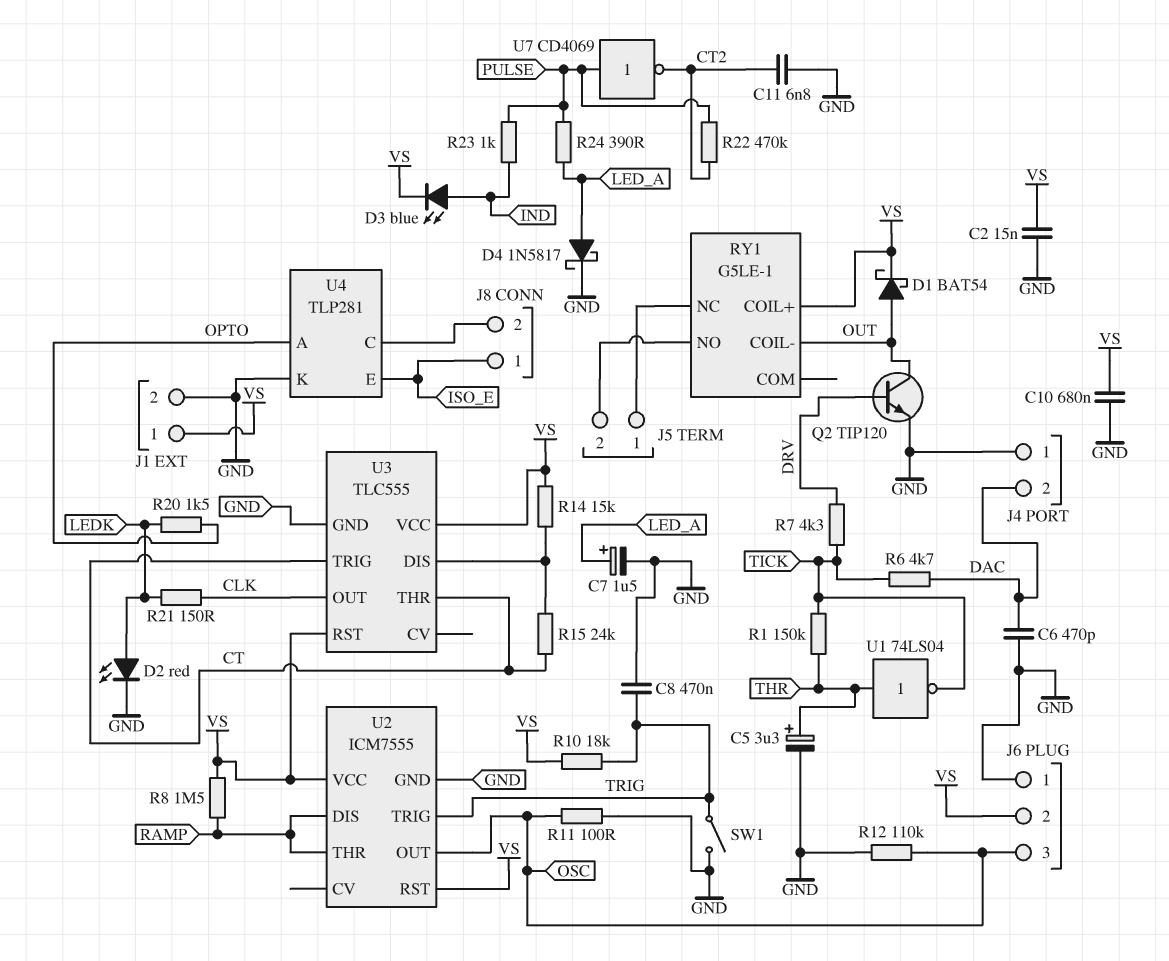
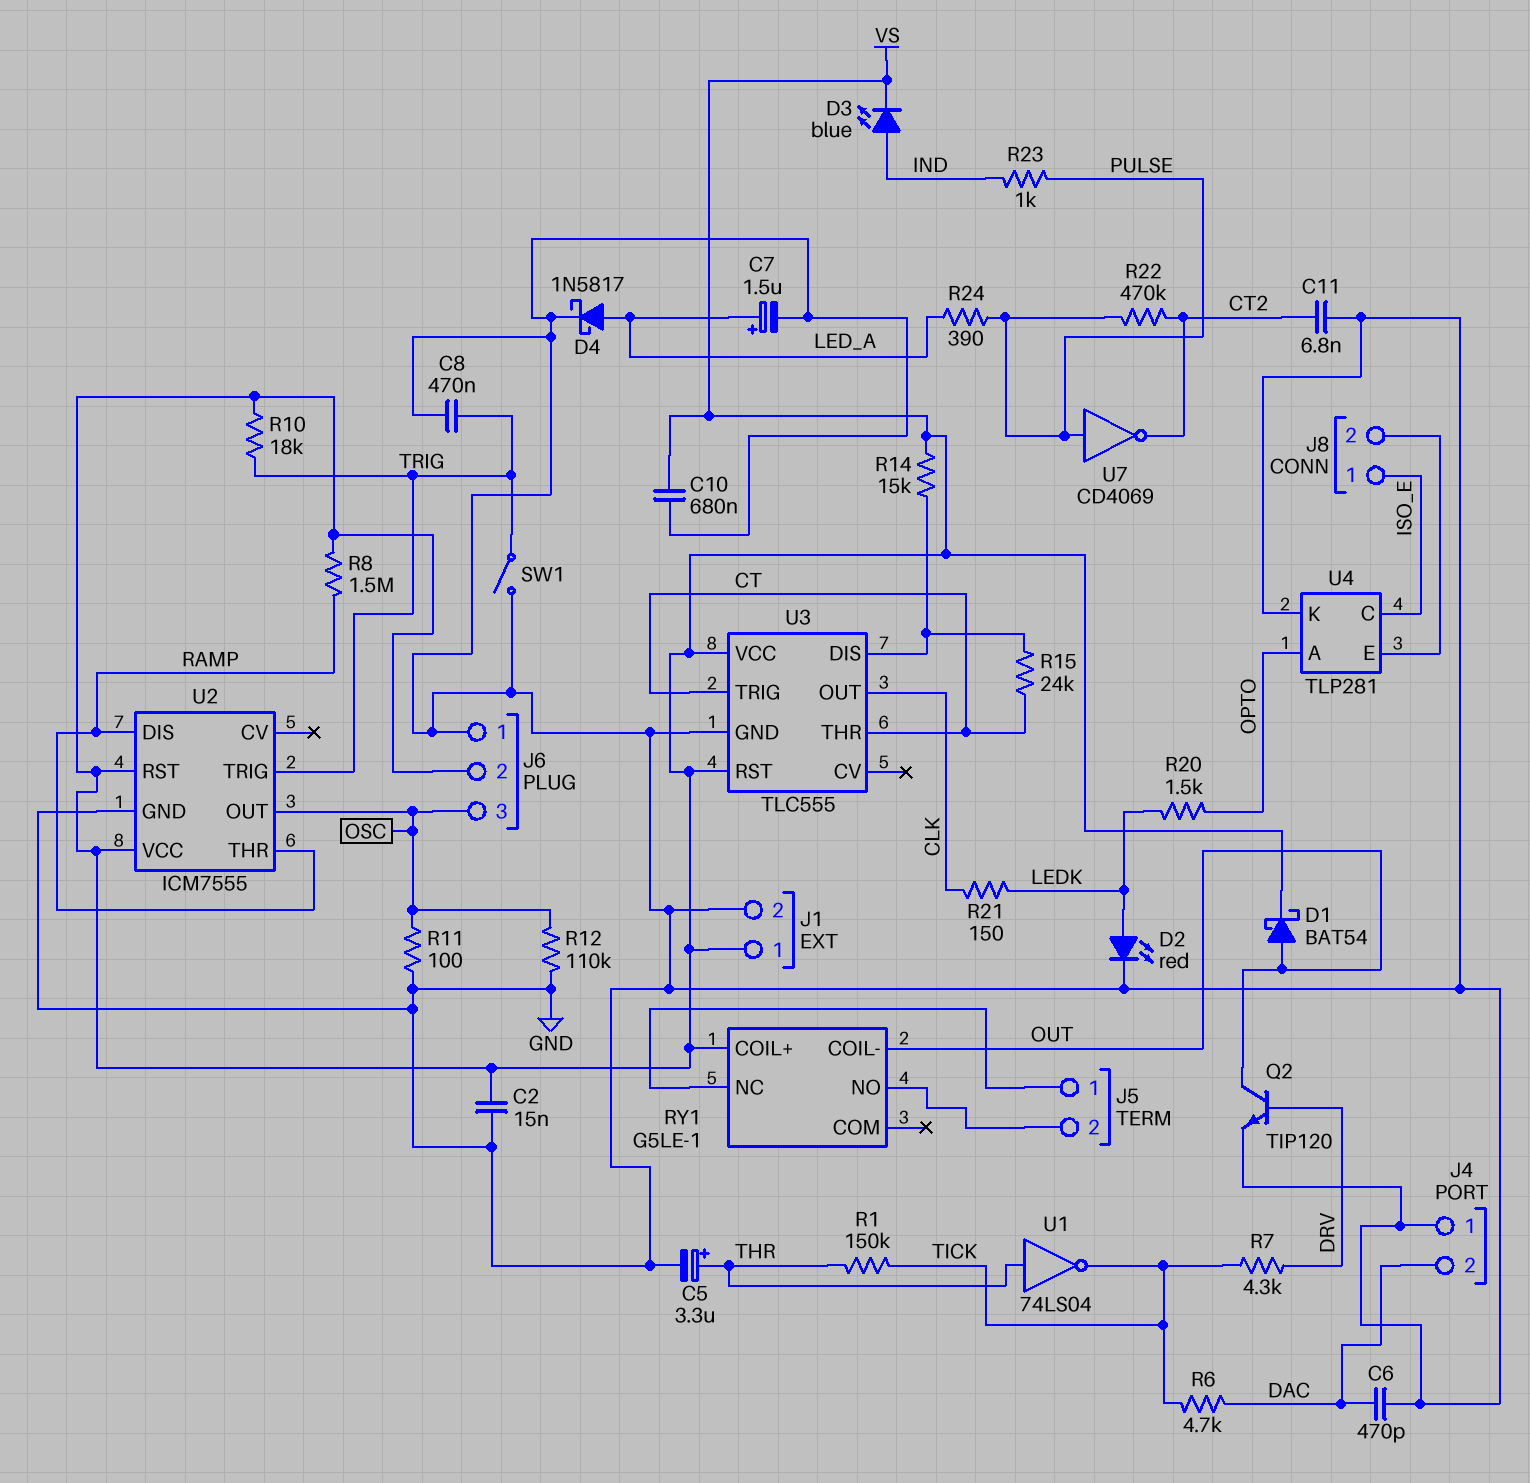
U4 pin C: J8/2 -> ISO_E
U4 pin E: ISO_E -> J8/2

